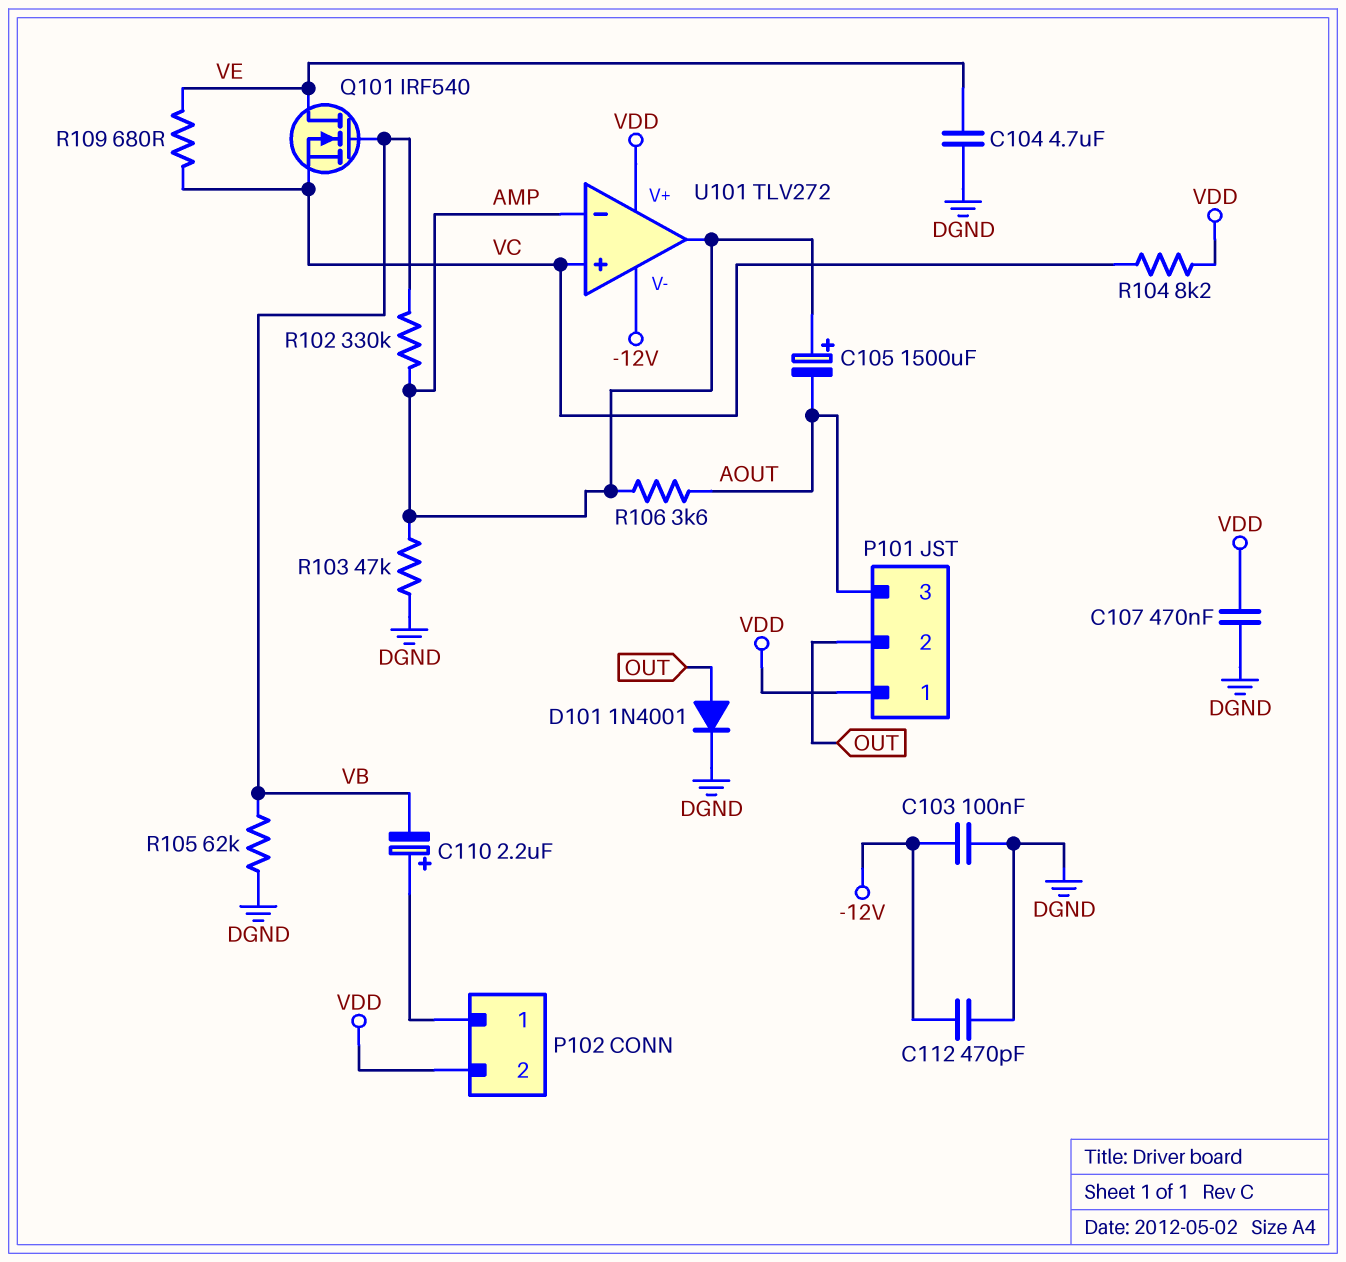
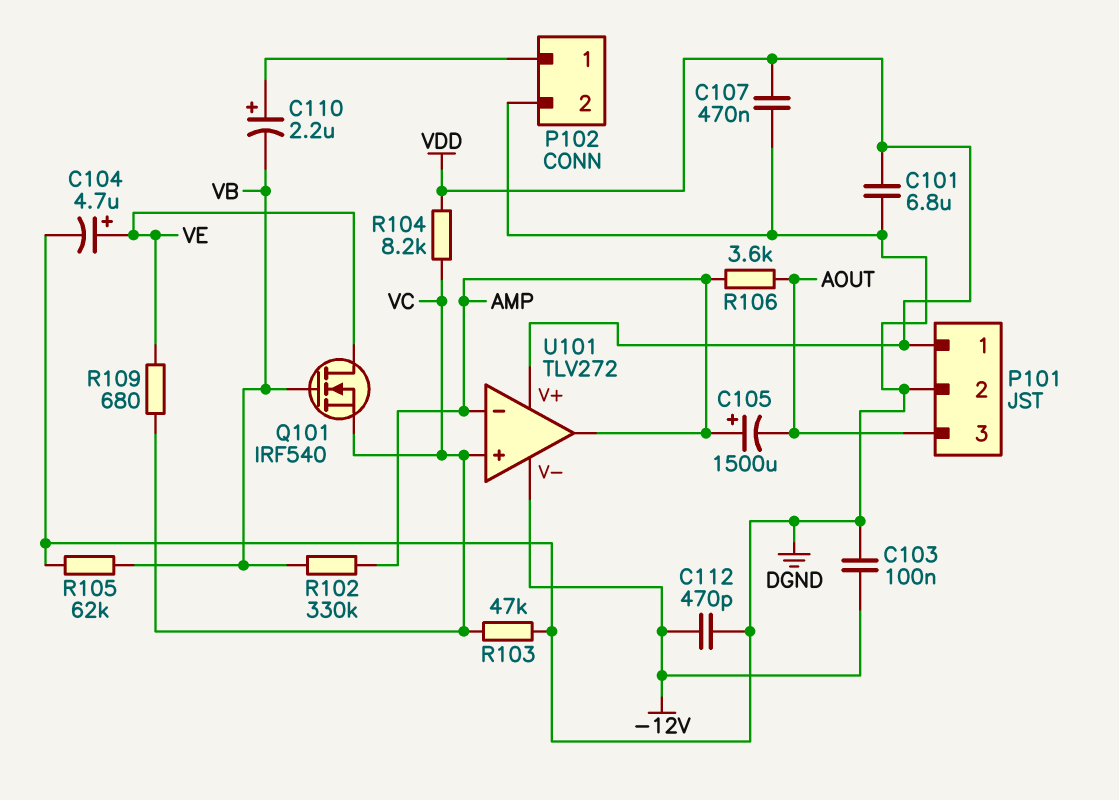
C101: none -> 6.8uF (DGND, VDD)
C104: 4.7uF (DGND, VE) -> 4.7uF (plus VE, minus DGND)
D101: diode 1N4001 (A OUT, K DGND) -> none
P101 pin 2: OUT -> DGND
P102 pin 2: VDD -> DGND
R103: 47k (AMP, DGND) -> 47k (DGND, VC)

